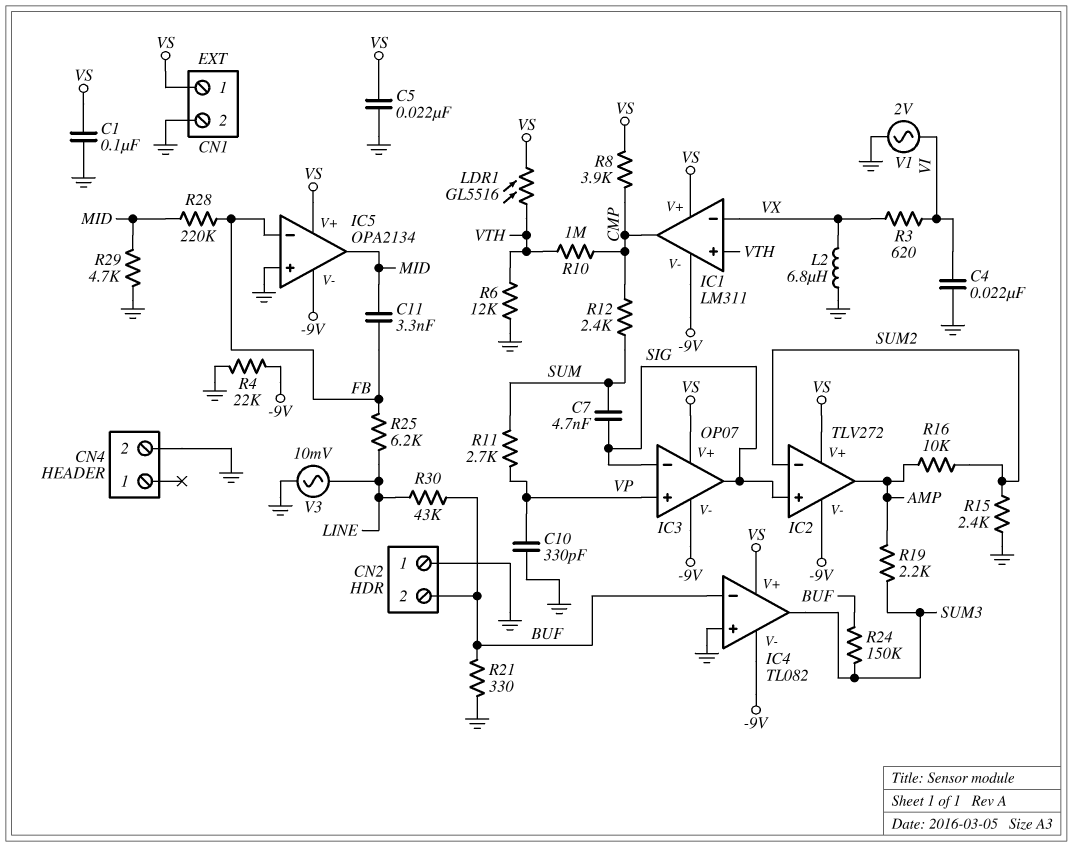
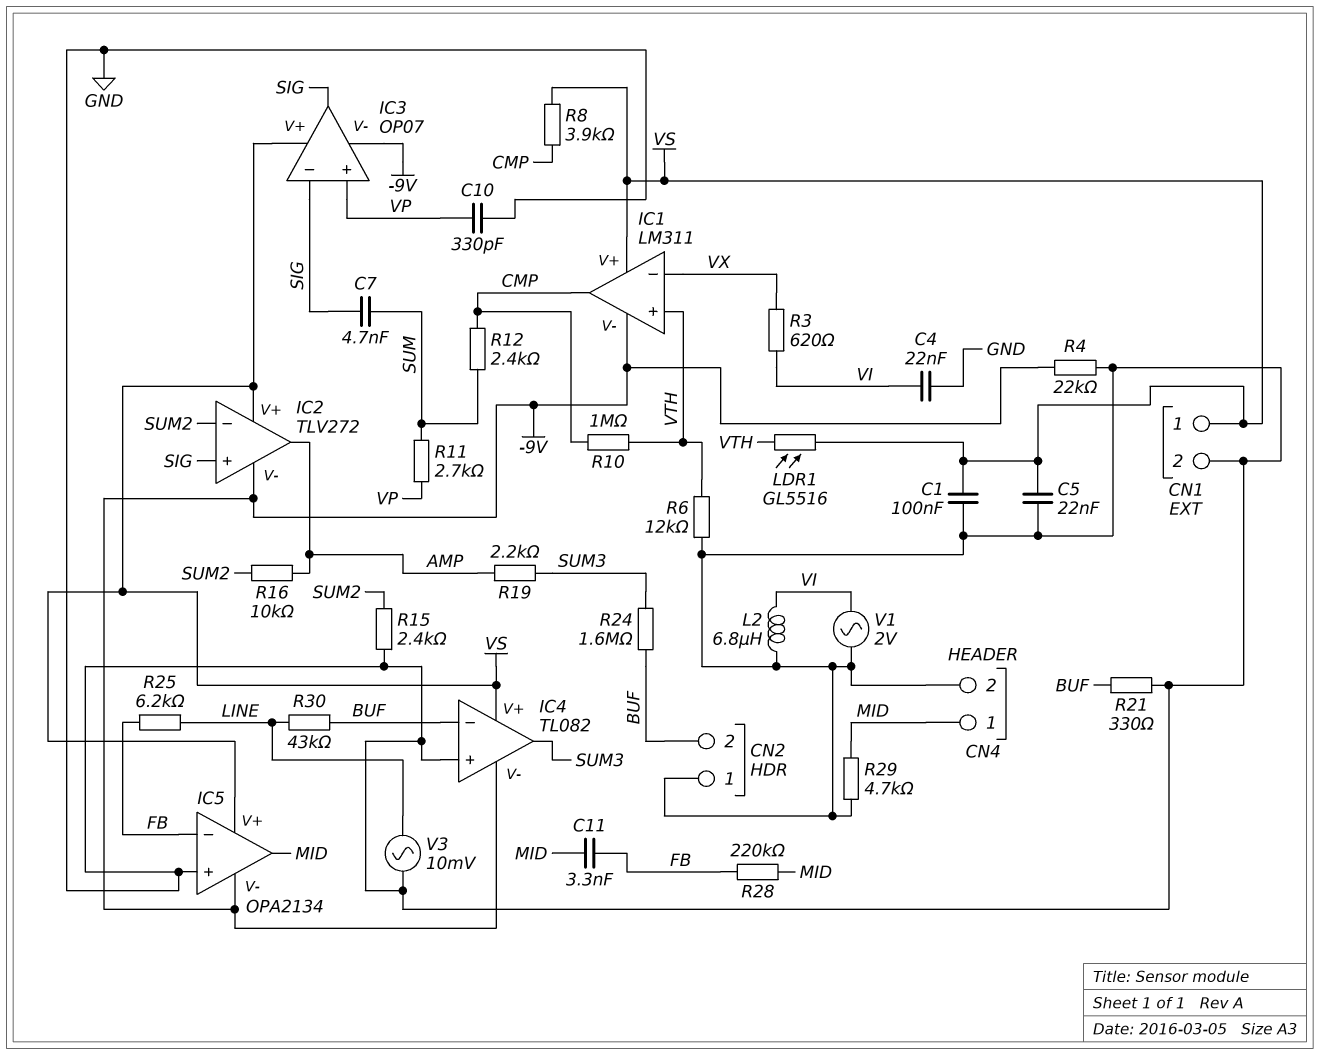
CN4 pin 1: none -> MID
L2: 6.8uH (GND, VX) -> 6.8uH (GND, VI)
R24: 150k (BUF, SUM3) -> 1.6M (BUF, SUM3)

